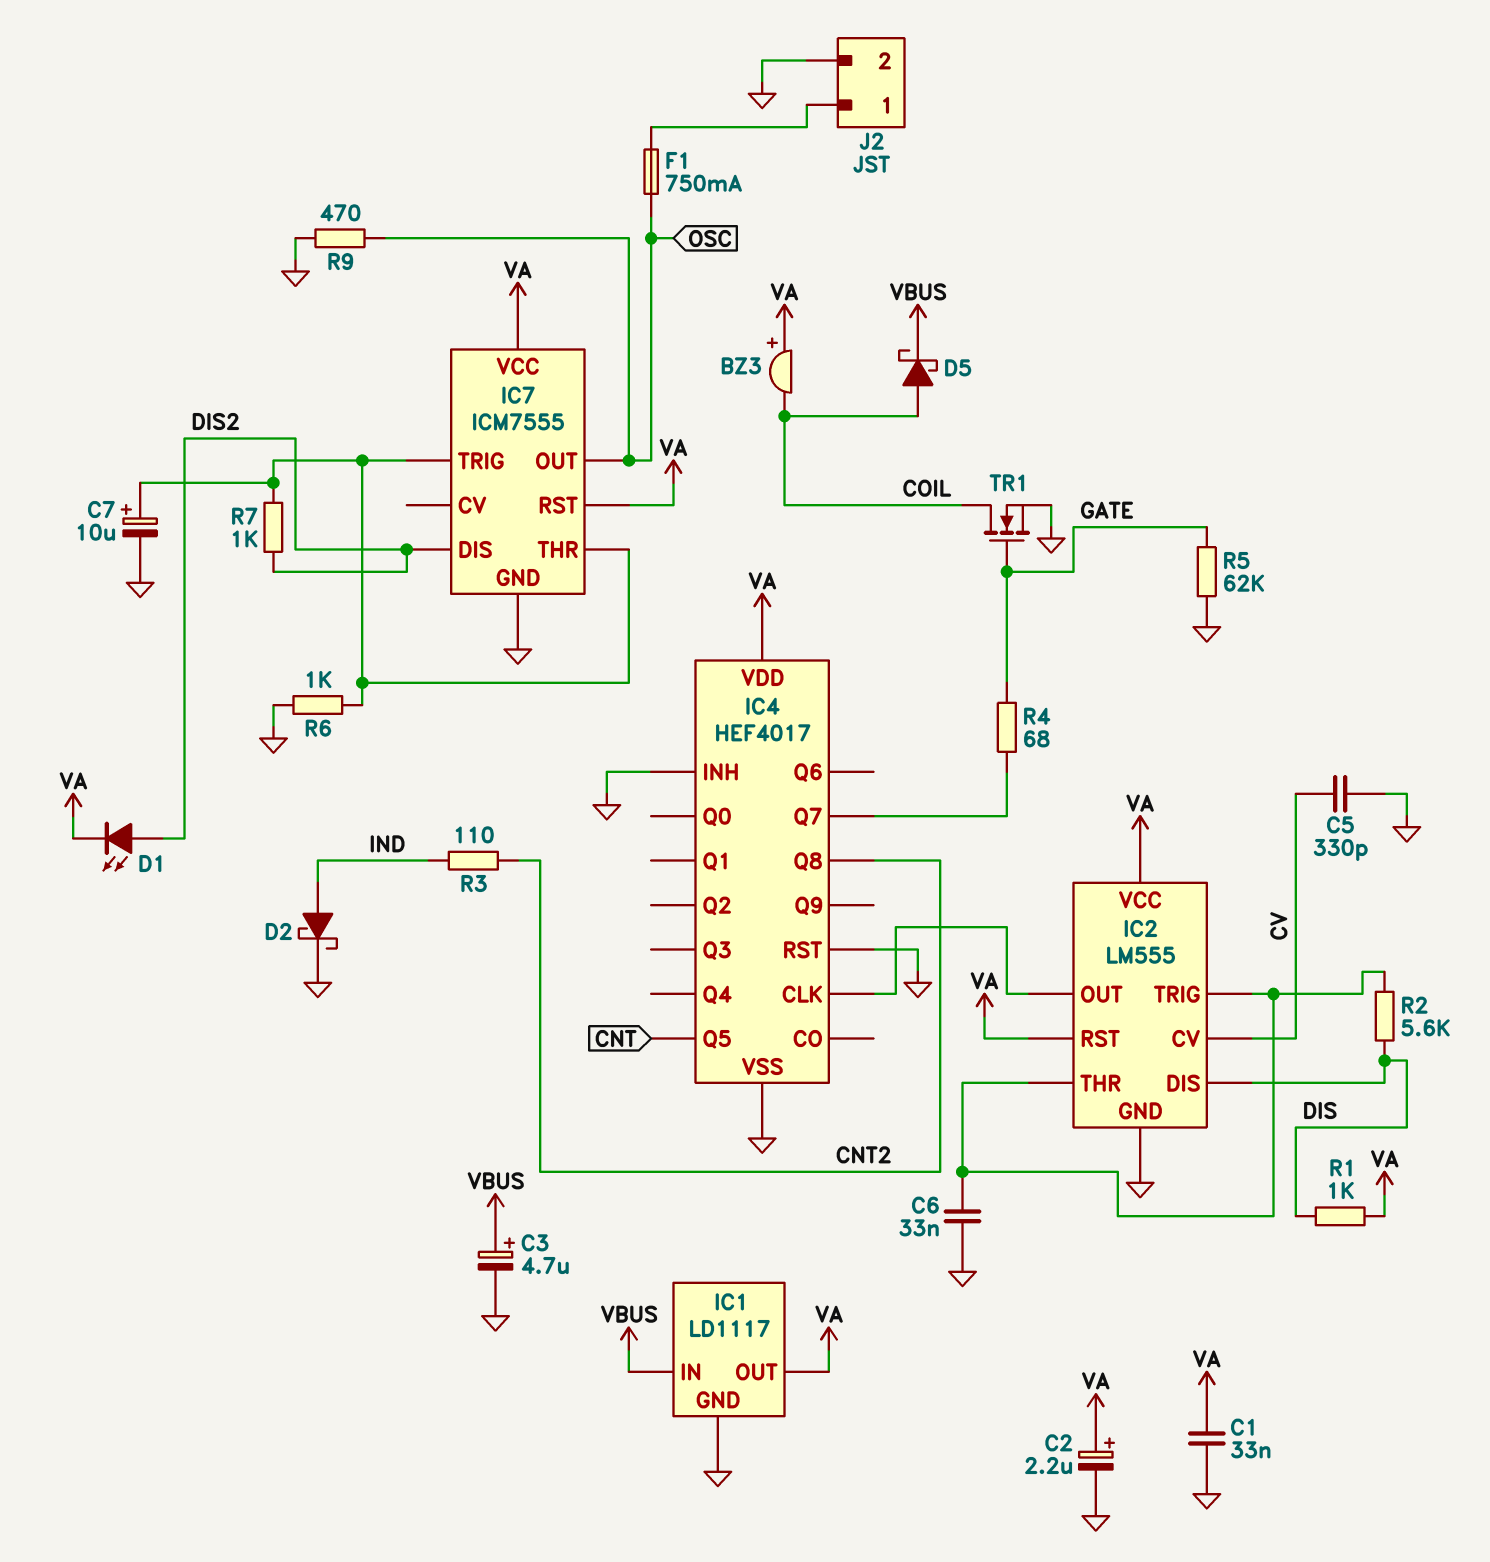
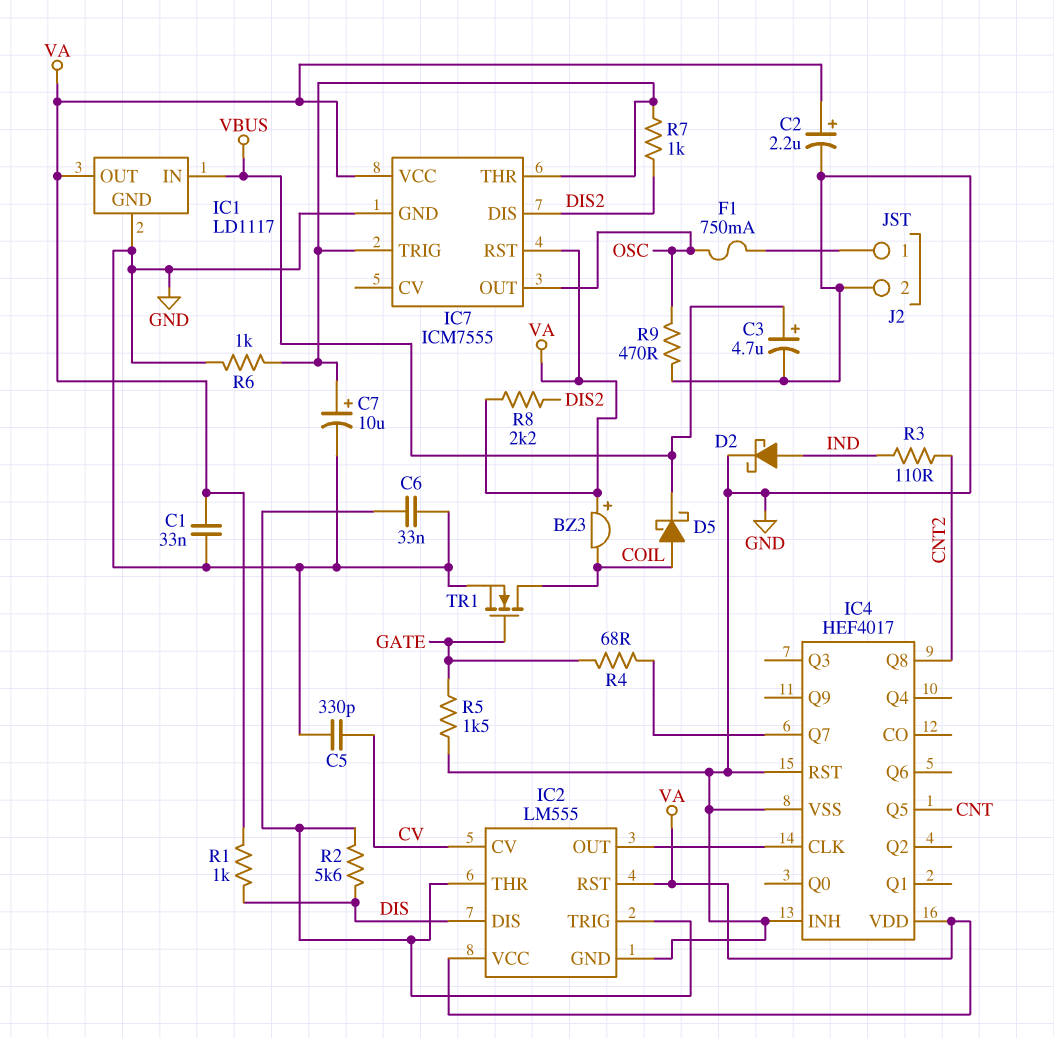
D1: LED (A DIS2, K VA) -> none
R5: 62k (GATE, GND) -> 1.5k (GATE, GND)
R8: none -> 2.2k (DIS2, VA)

